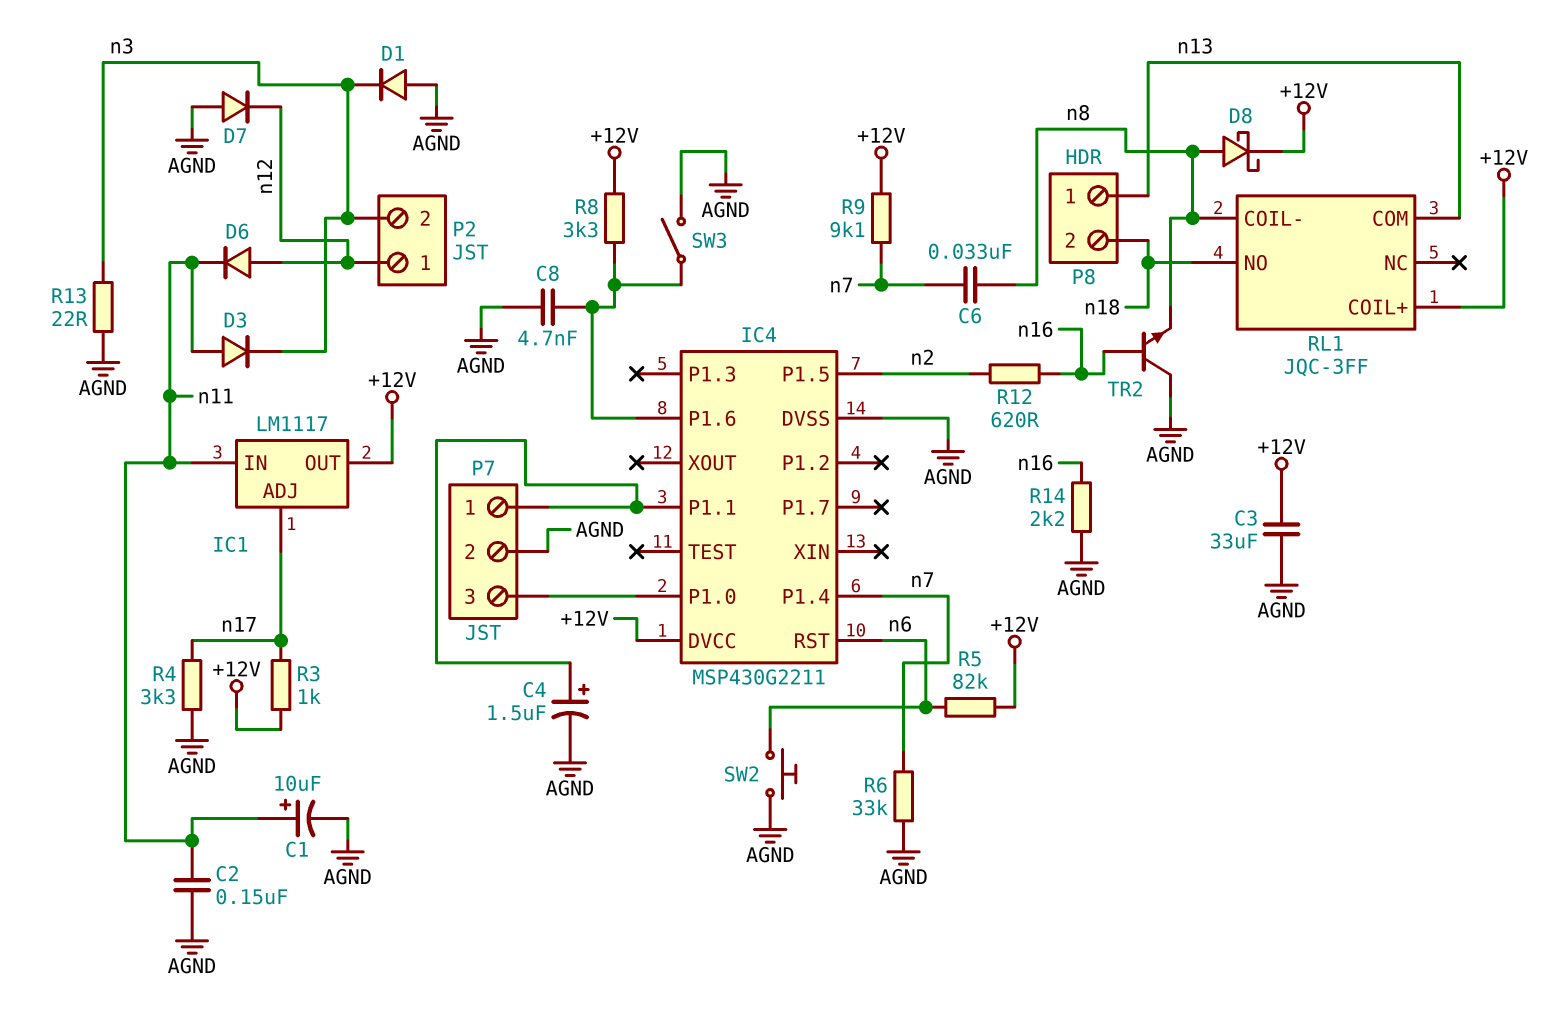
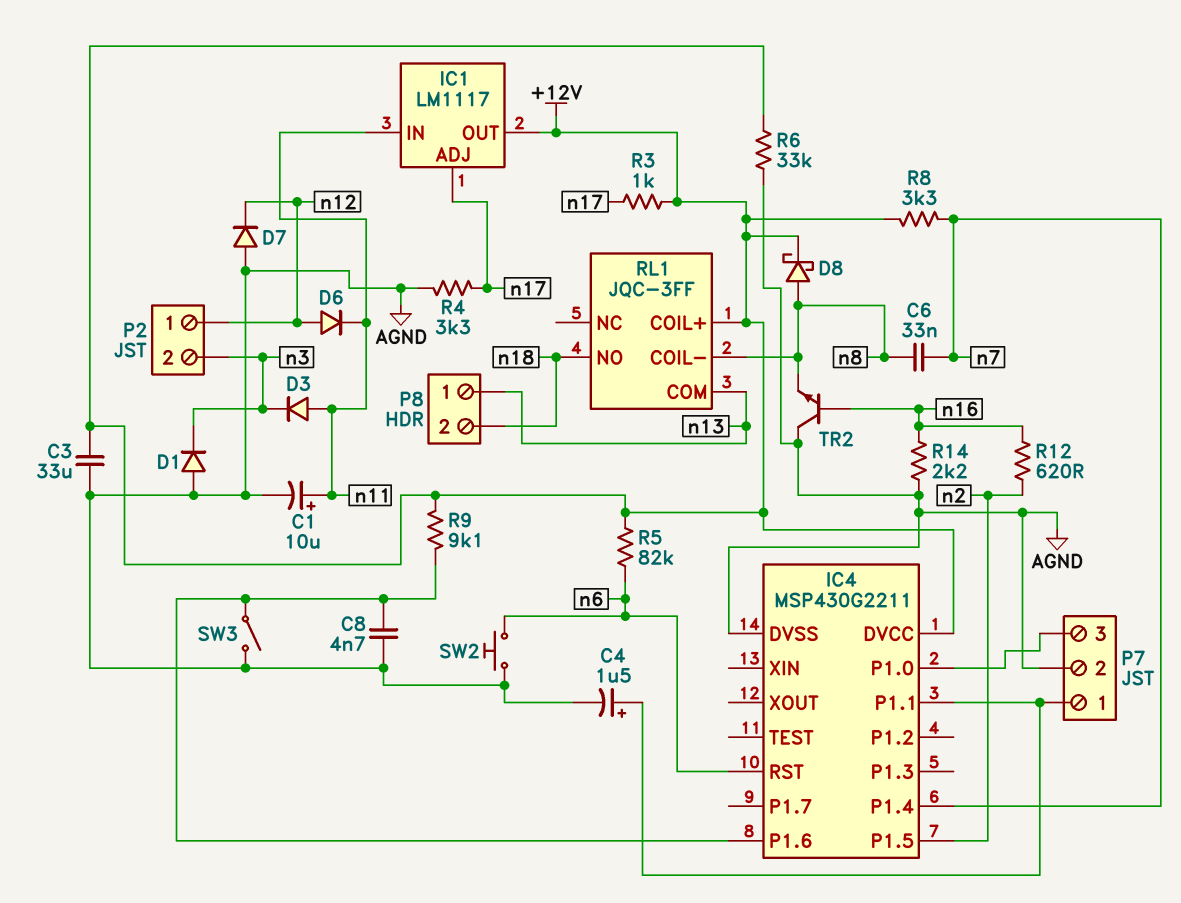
C2: 150nF (AGND, n11) -> none
R6: 33k (AGND, n7) -> 33k (+12V, AGND)
R8: 3.3k (+12V, IC4/P1.6) -> 3.3k (+12V, n7)
R9: 9.1k (+12V, n7) -> 9.1k (+12V, IC4/P1.6)
R13: 22 (AGND, n3) -> none

